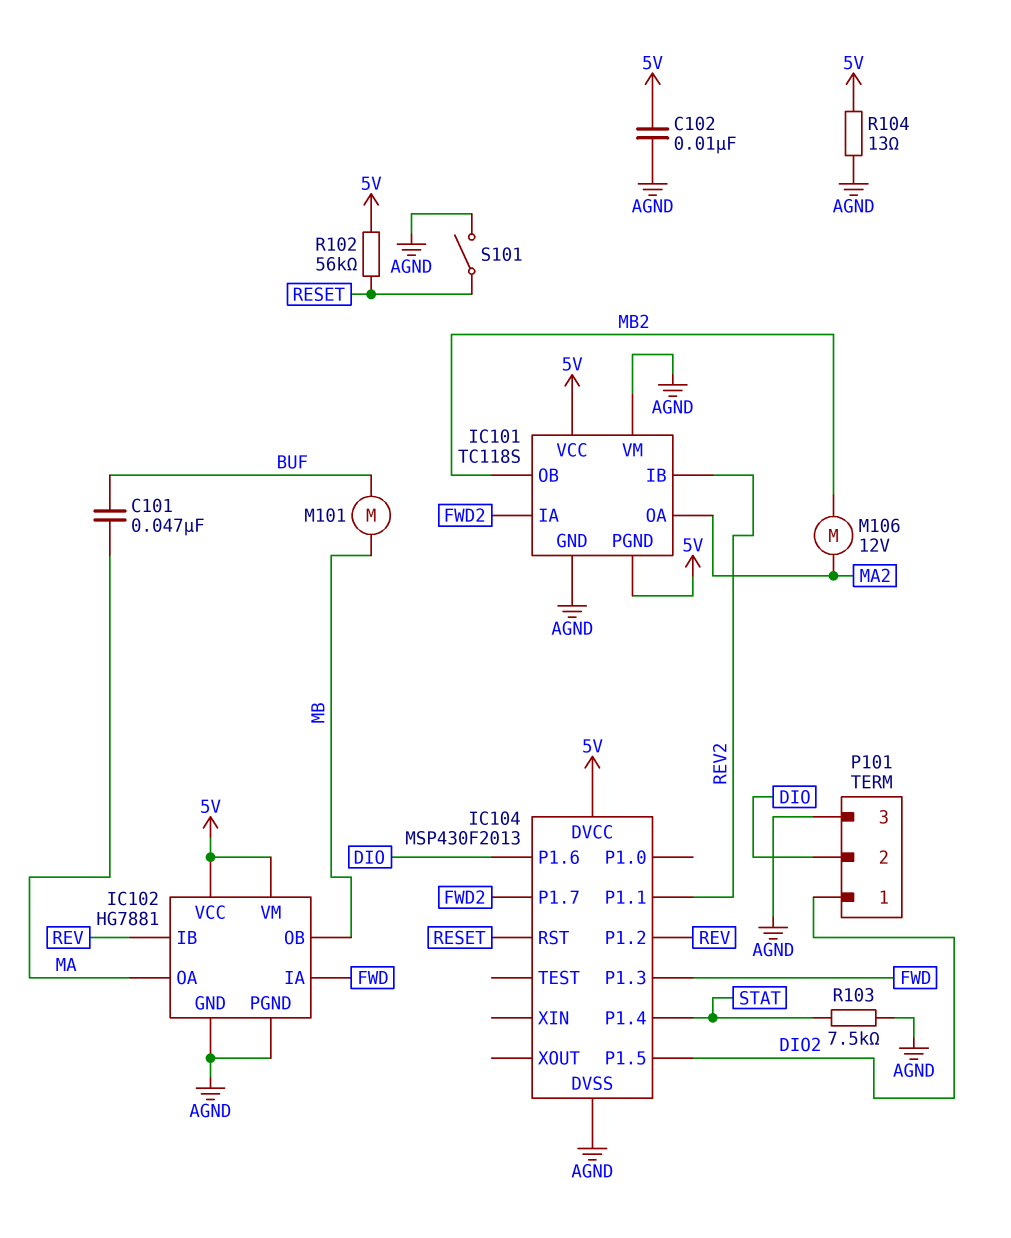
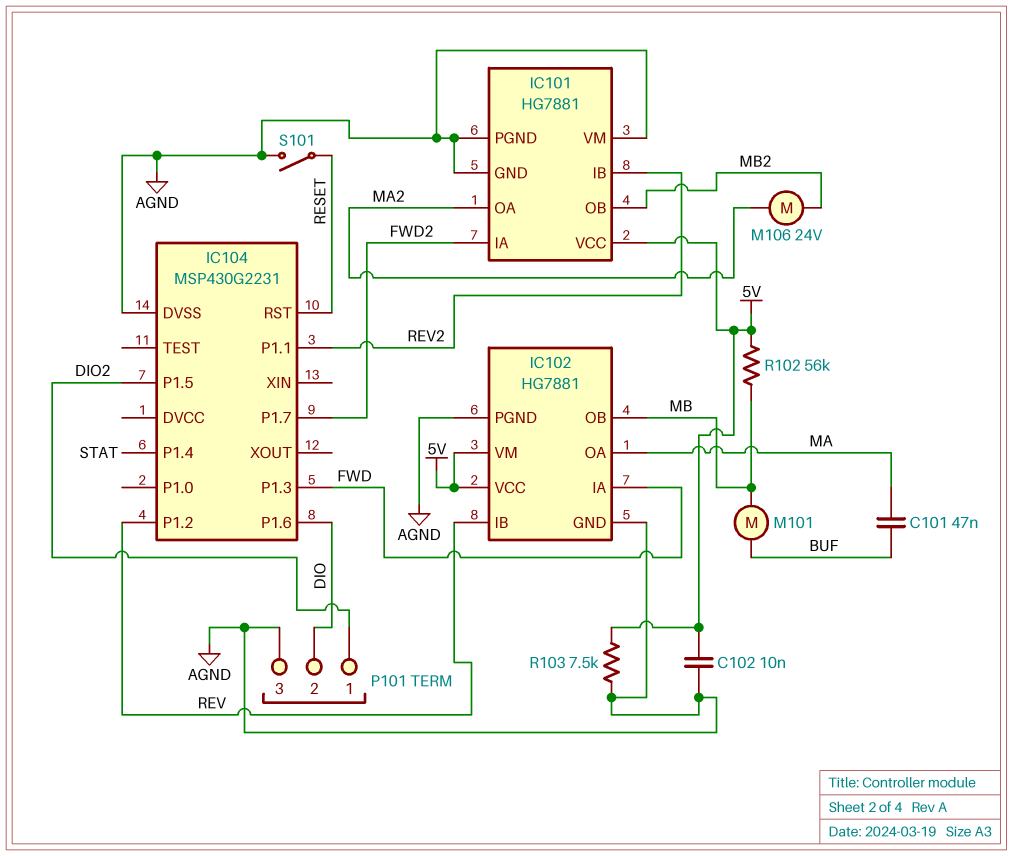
IC101: TC118S -> HG7881
IC101 pin PGND: 5V -> AGND
IC104: MSP430F2013 -> MSP430G2231
IC104 pin DVCC: 5V -> none
M106: motor 12V (MA2, MB2) -> motor 24V (MA2, MB2)
R102: 56k (5V, RESET) -> 56k (5V, MB)
R103: 7.5k (AGND, STAT) -> 7.5k (5V, AGND)
R104: 13 (5V, AGND) -> none

